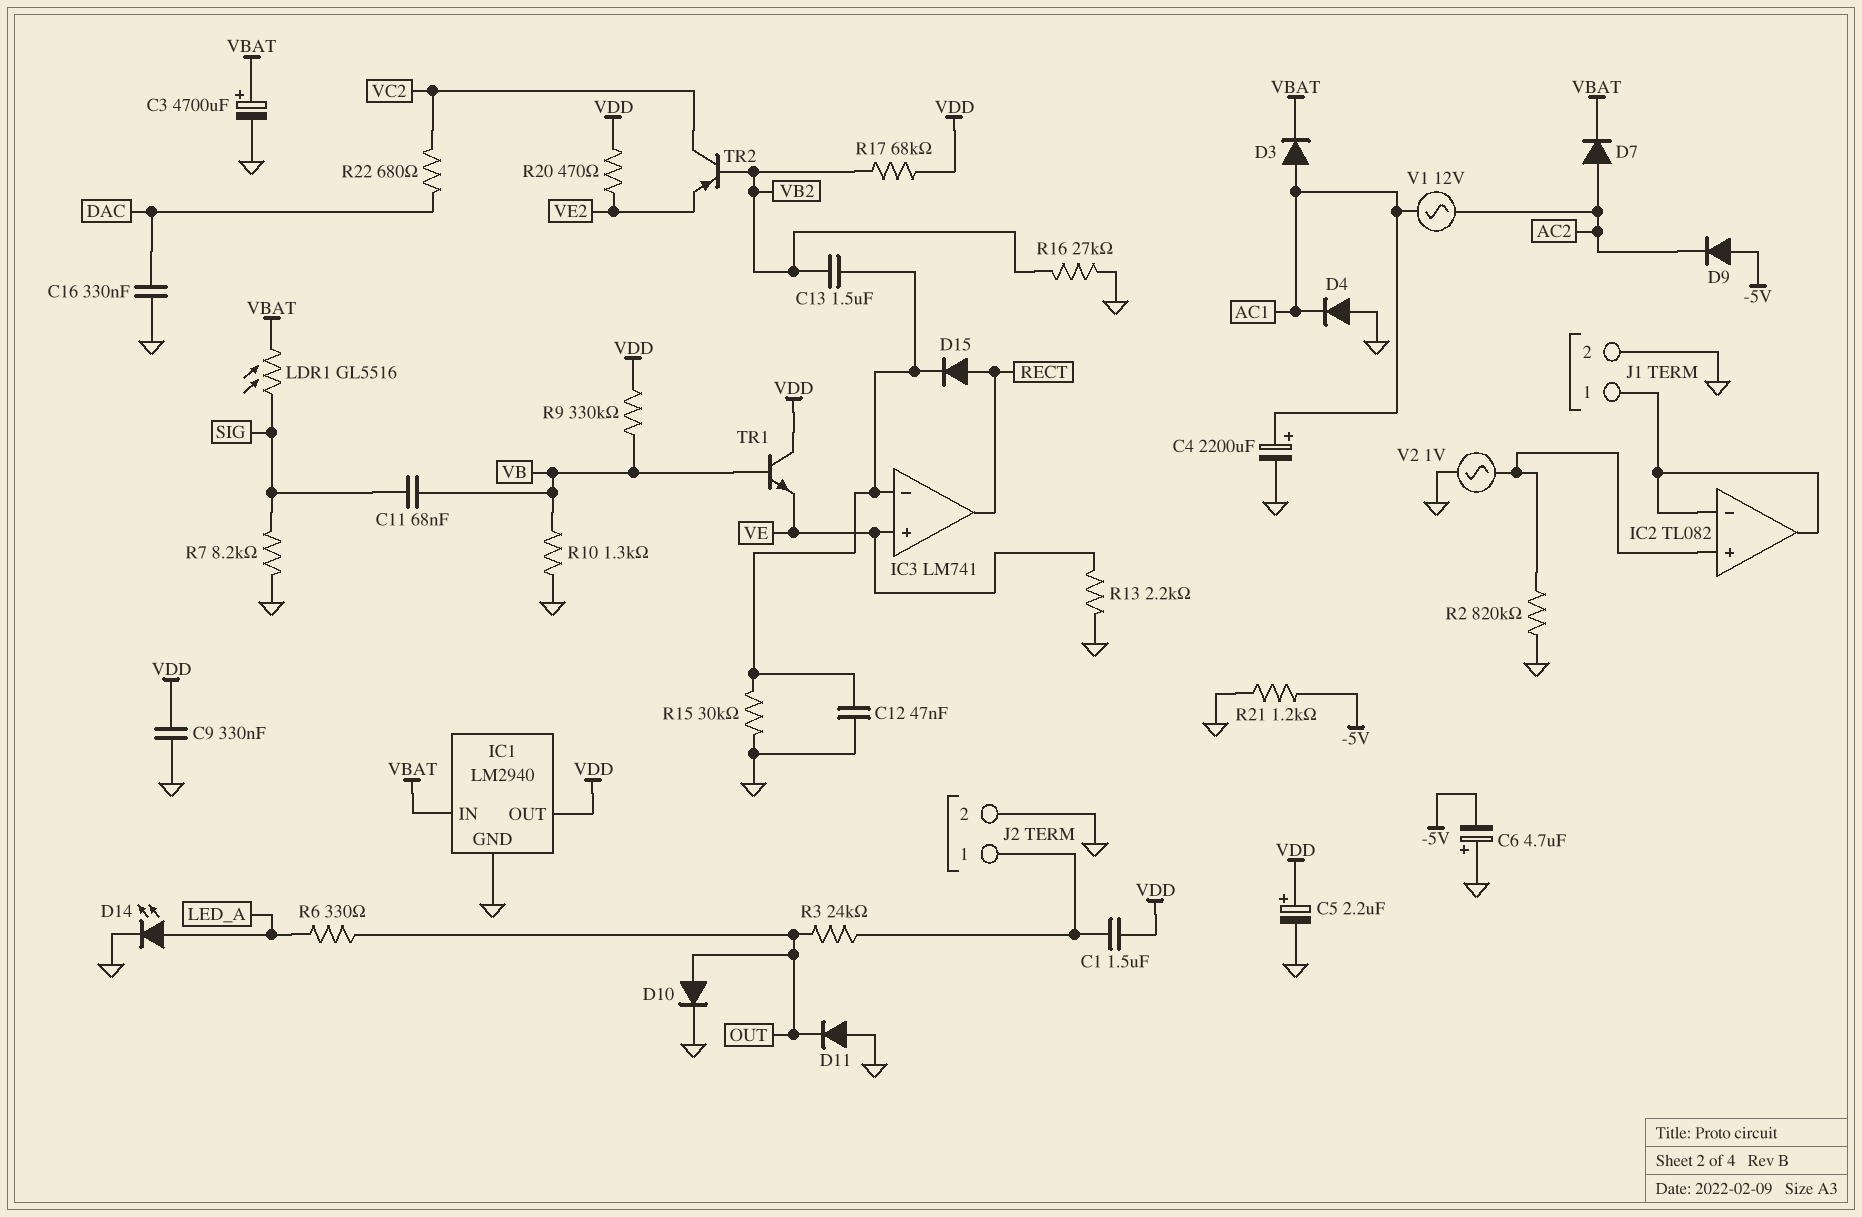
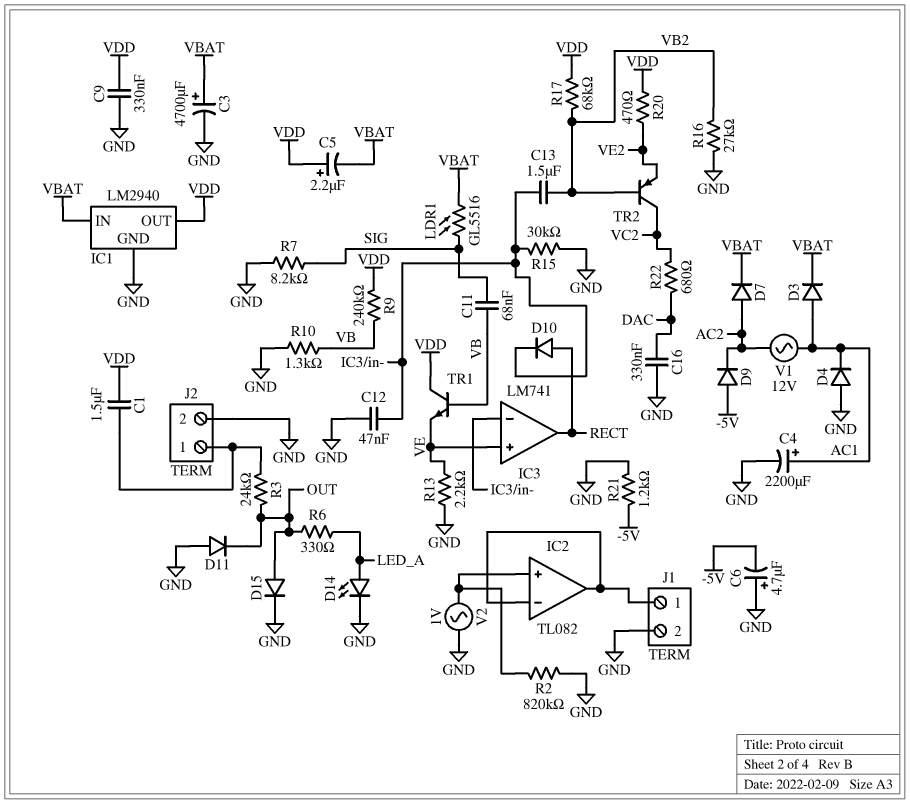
C5: 2.2uF (plus VDD, minus GND) -> 2.2uF (plus VDD, minus VBAT)
D10: diode (A OUT, K GND) -> diode (A RECT, K IC3/in-)
D15: diode (A RECT, K IC3/in-) -> diode (A OUT, K GND)
R9: 330k (VB, VDD) -> 240k (VB, VDD)

